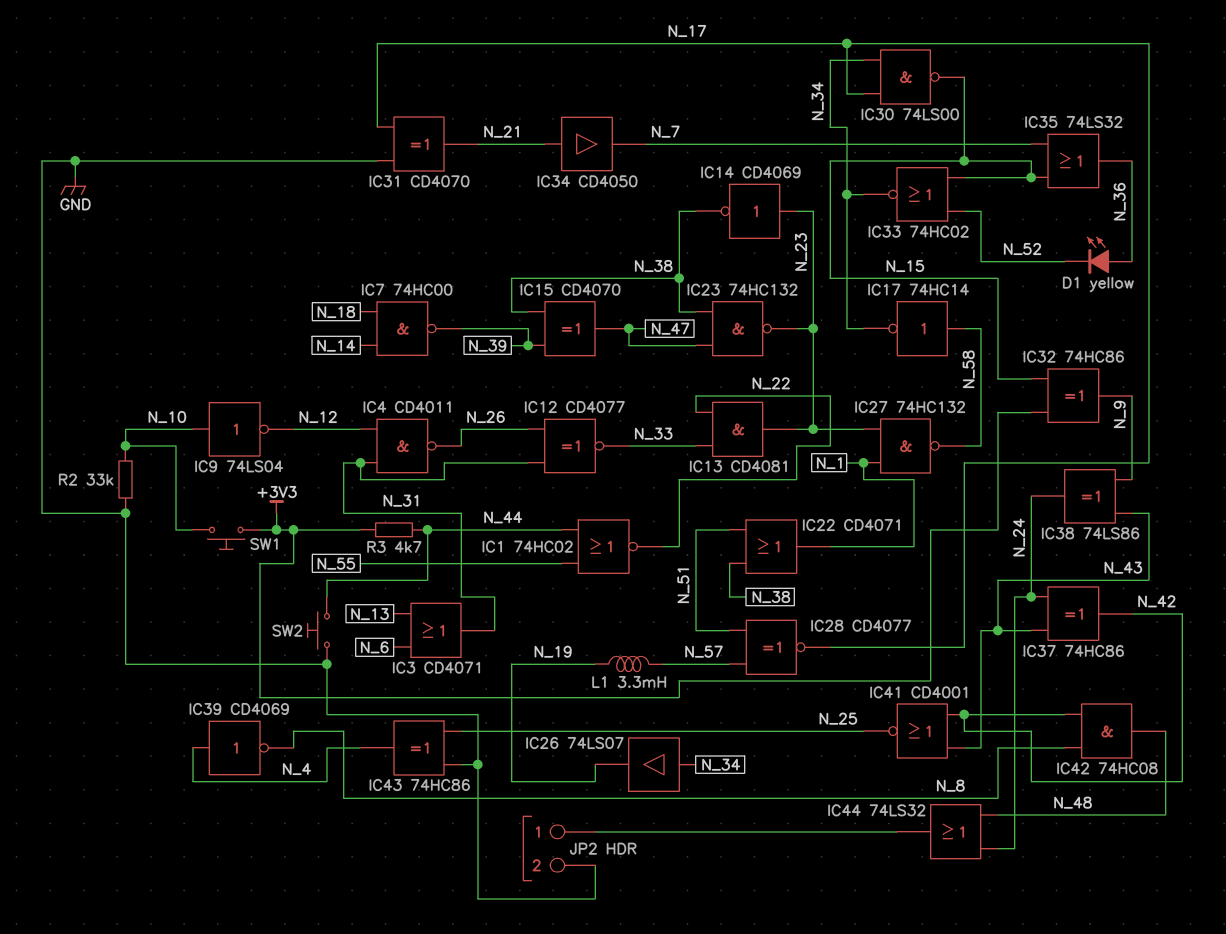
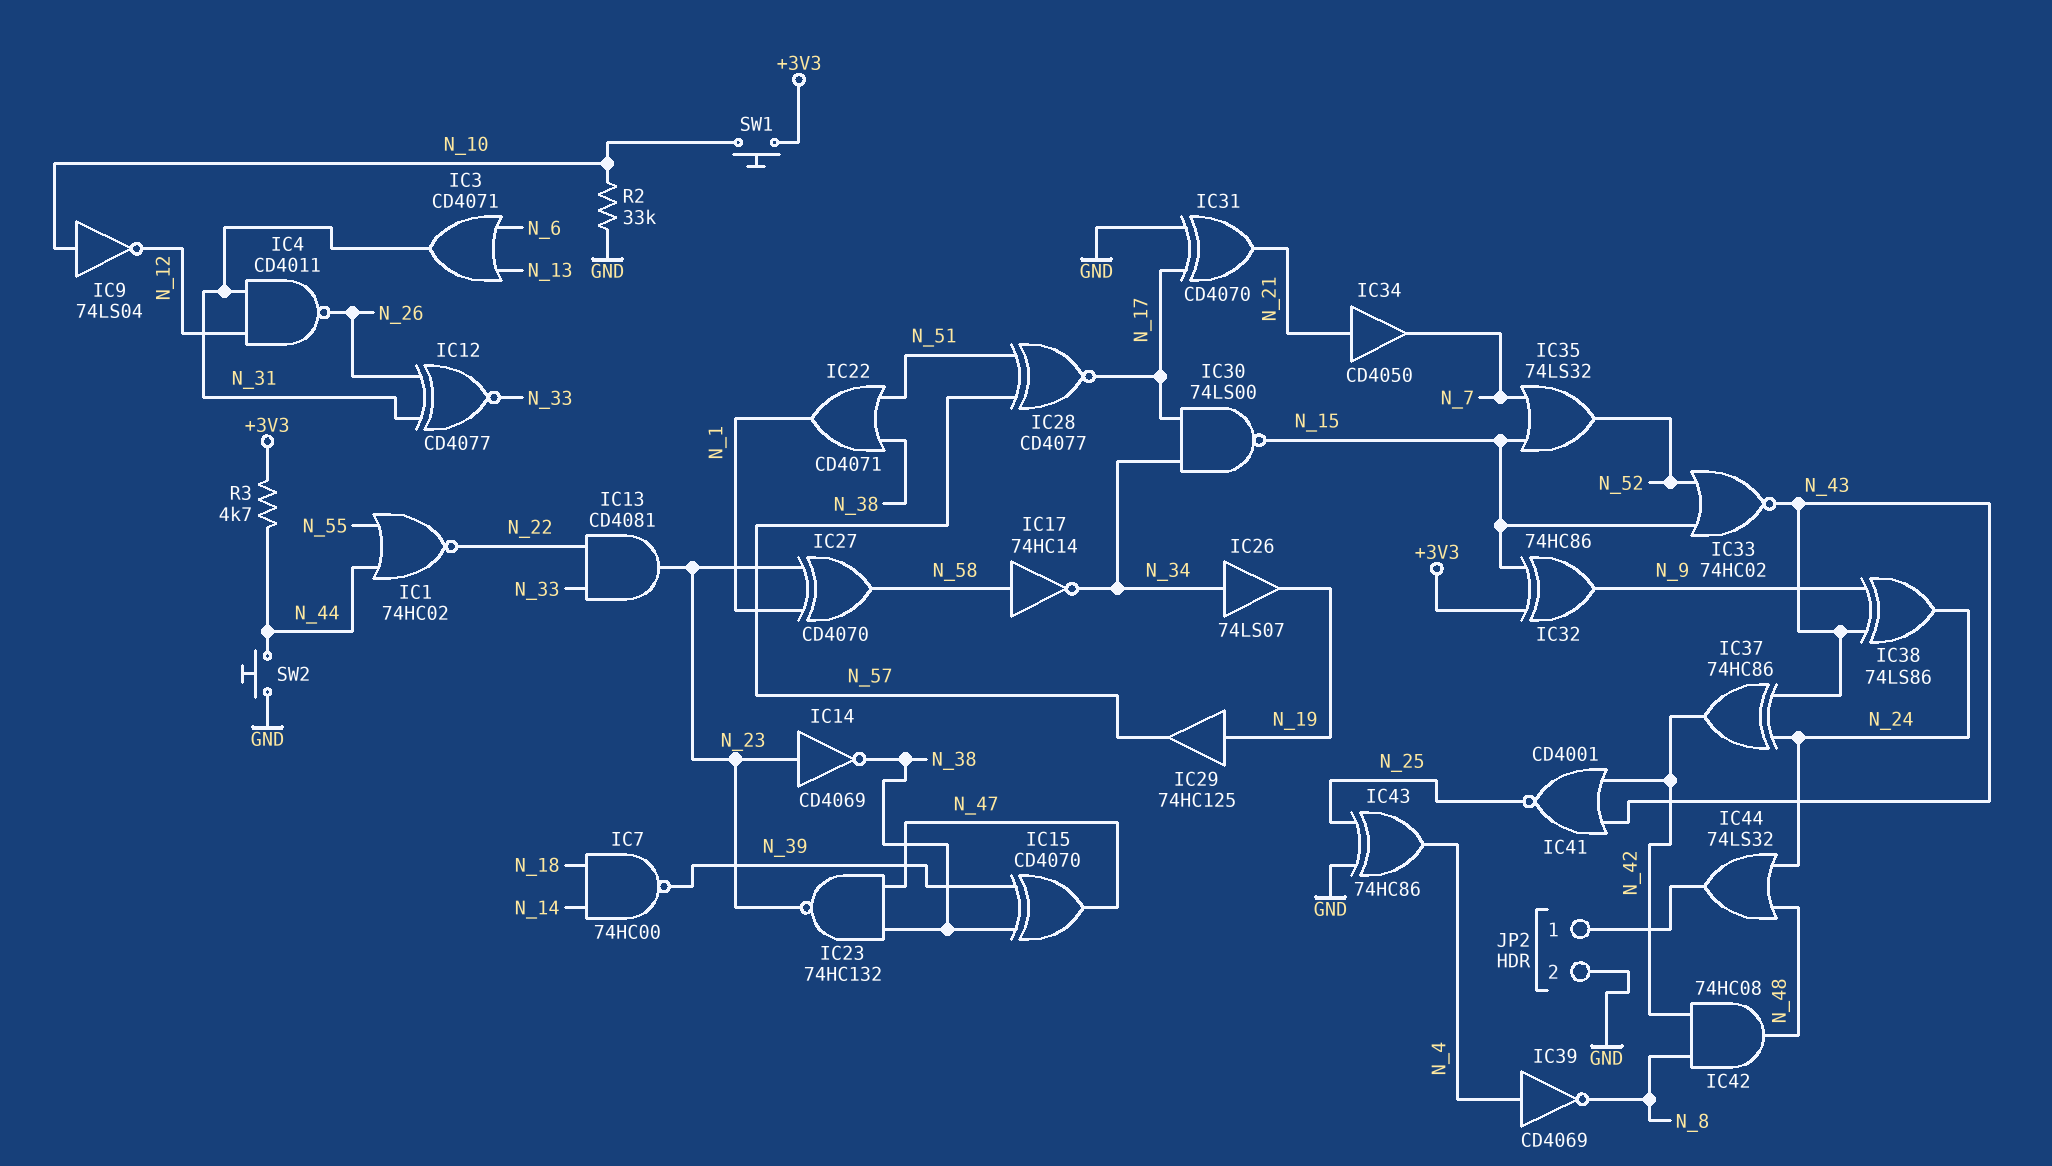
D1: LED yellow (A N_36, K N_52) -> none
IC27: NAND 74HC132 (in N_1, in N_23, out N_58) -> XOR CD4070 (in N_1, in N_23, out N_58)
IC29: none -> buffer 74HC125 (in N_19, out N_57)
IC33: NOR 74HC02 (in N_15, in N_52, out N_34) -> NOR 74HC02 (in N_15, in N_52, out N_43)
IC35: OR 74LS32 (in N_7, in N_15, out N_36) -> OR 74LS32 (in N_7, in N_15, out N_52)
L1: 3.3mH (N_19, N_57) -> none

